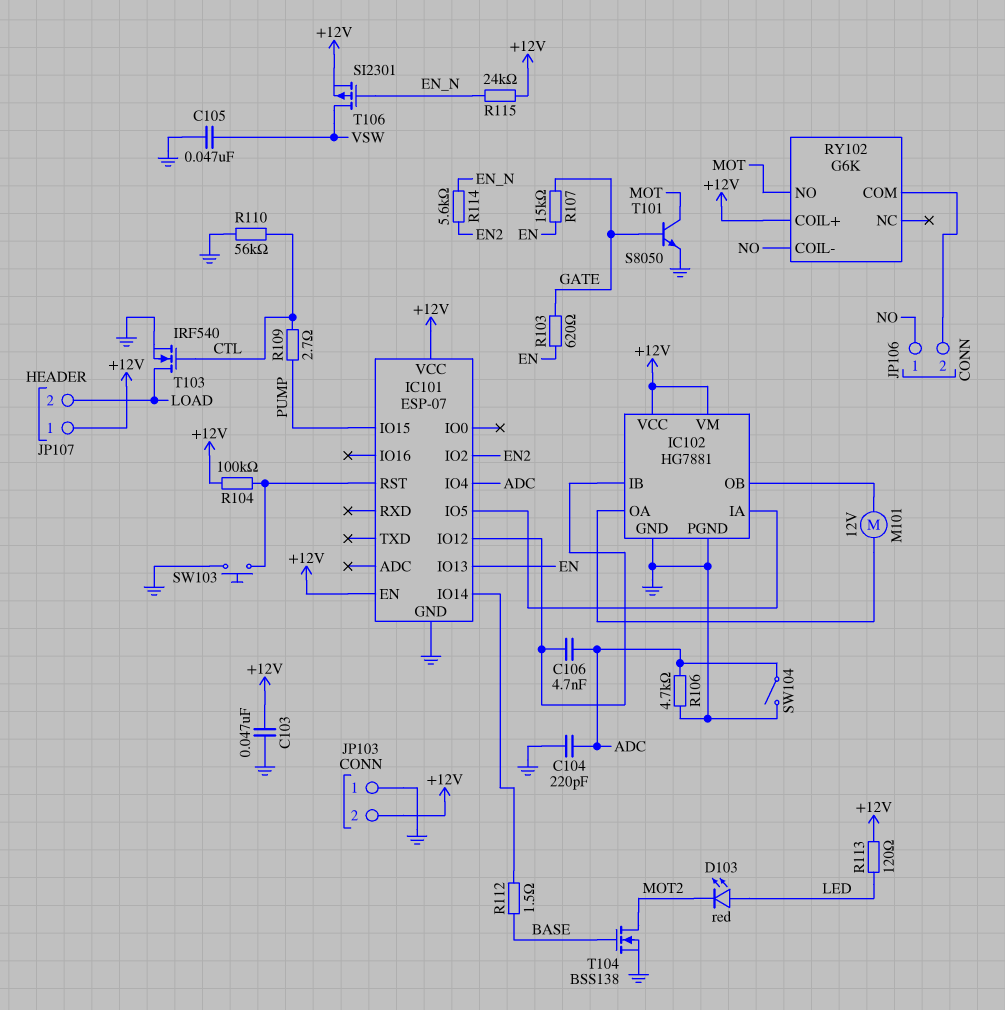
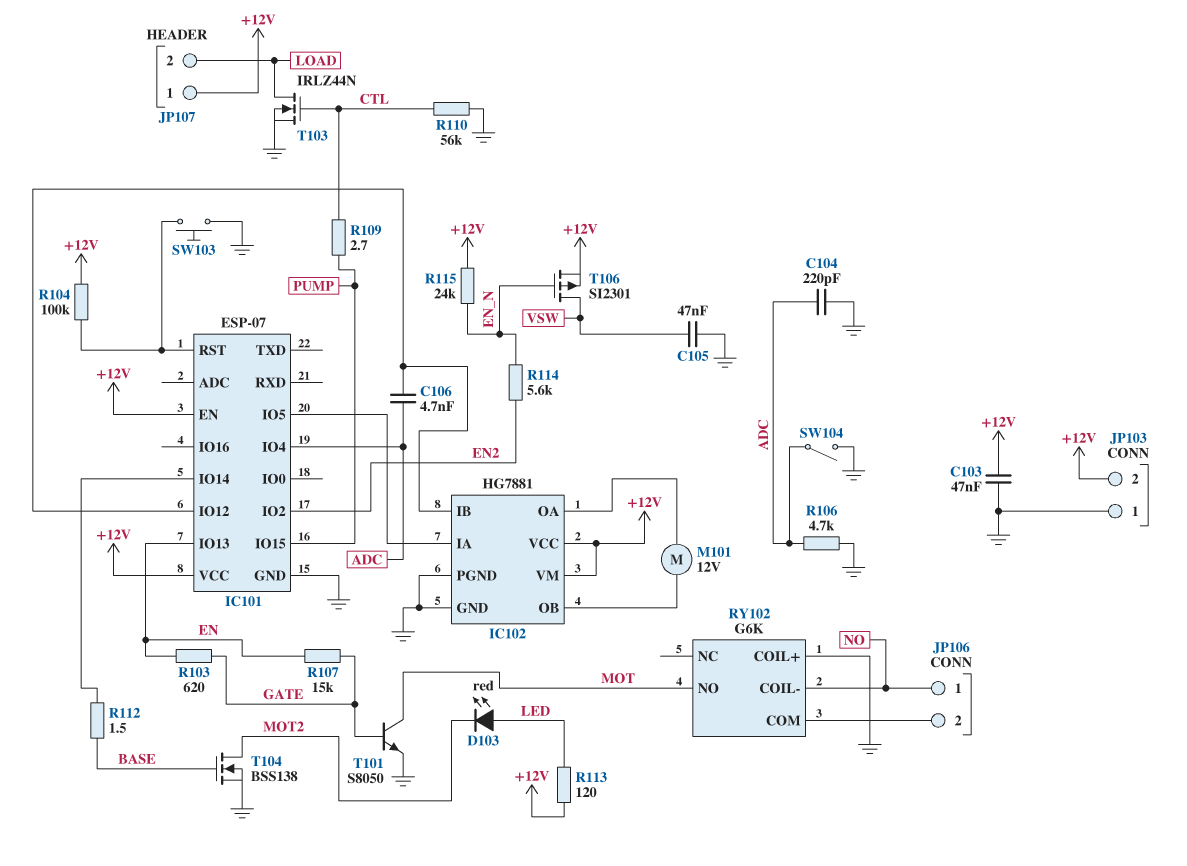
RY102 pin COIL+: +12V -> GND
T103: NMOS IRF540 (G CTL, D LOAD, S GND) -> NMOS IRLZ44N (G CTL, D LOAD, S GND)

